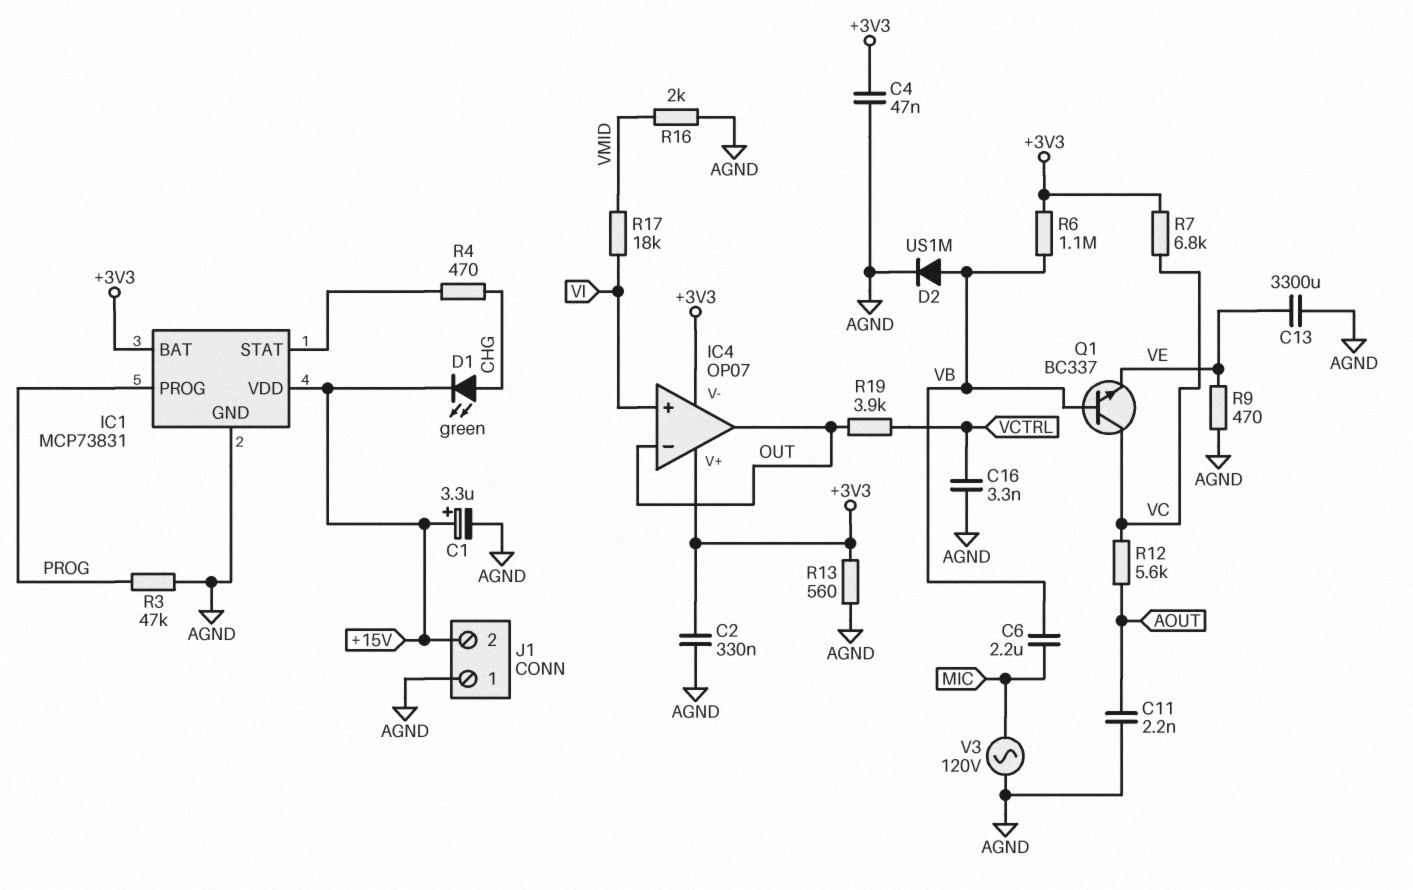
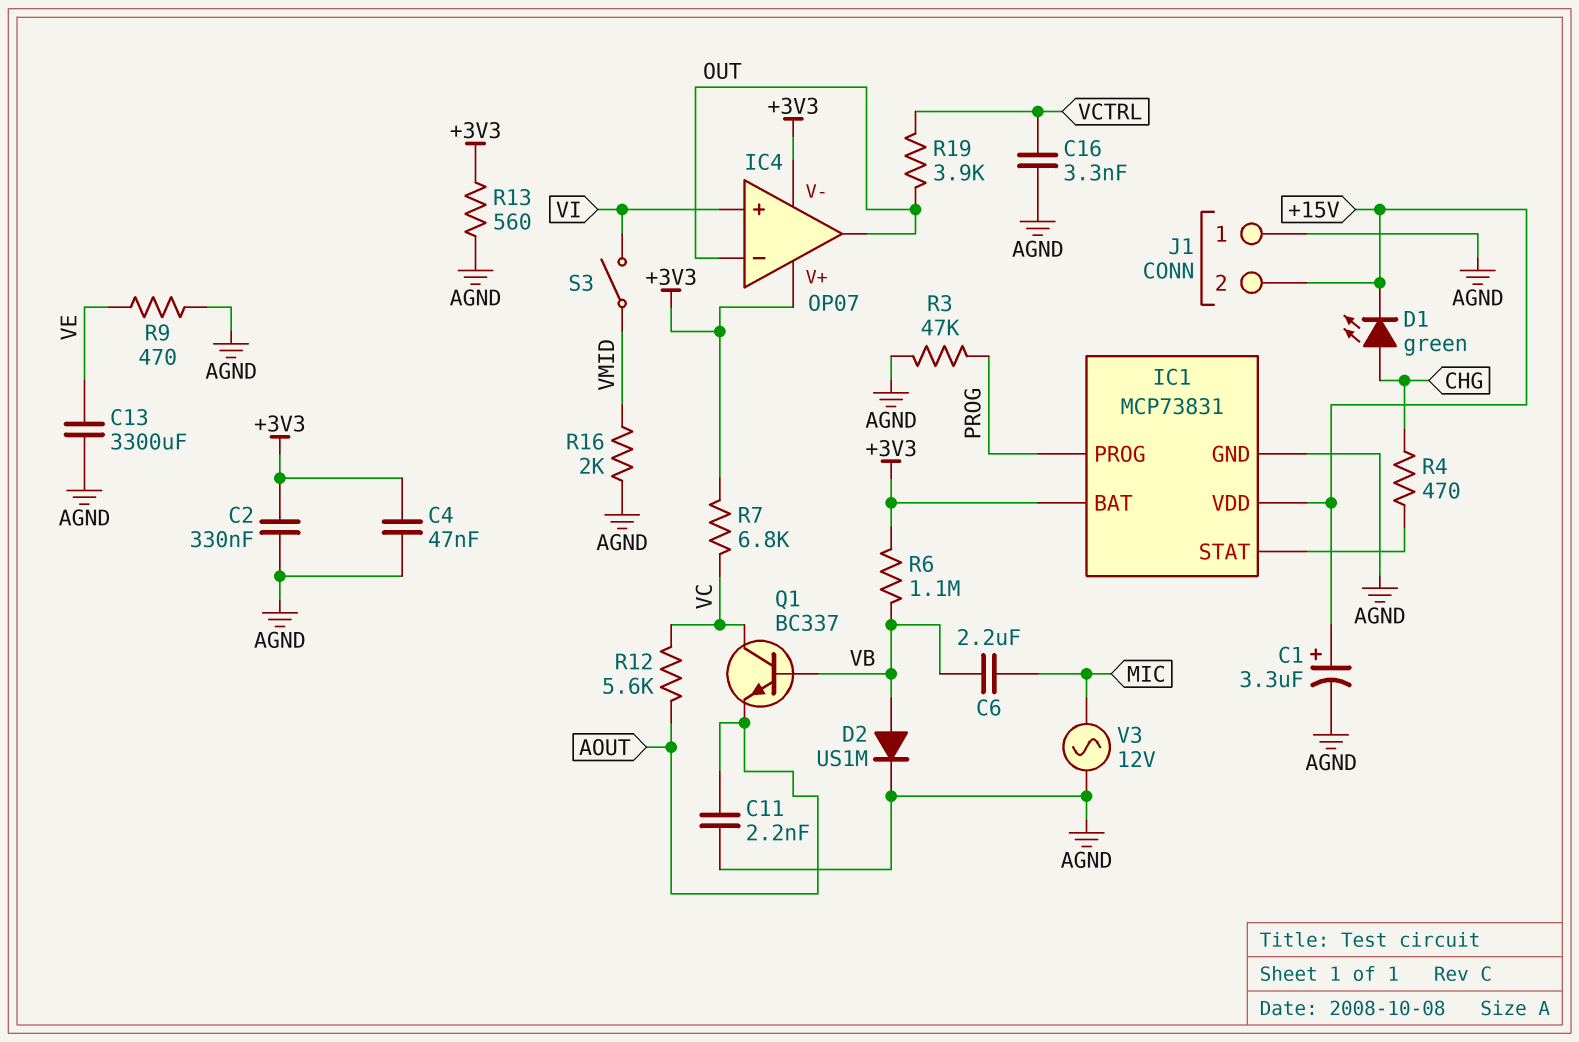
Q1: NPN BC337 (B VB, C VC, E VE) -> NPN BC337 (B VB, C VC, E AOUT)
R17: 18k (VI, VMID) -> none
S3: none -> switch (VI, VMID)
V3: AC 120V (AGND, MIC) -> AC 12V (AGND, MIC)

